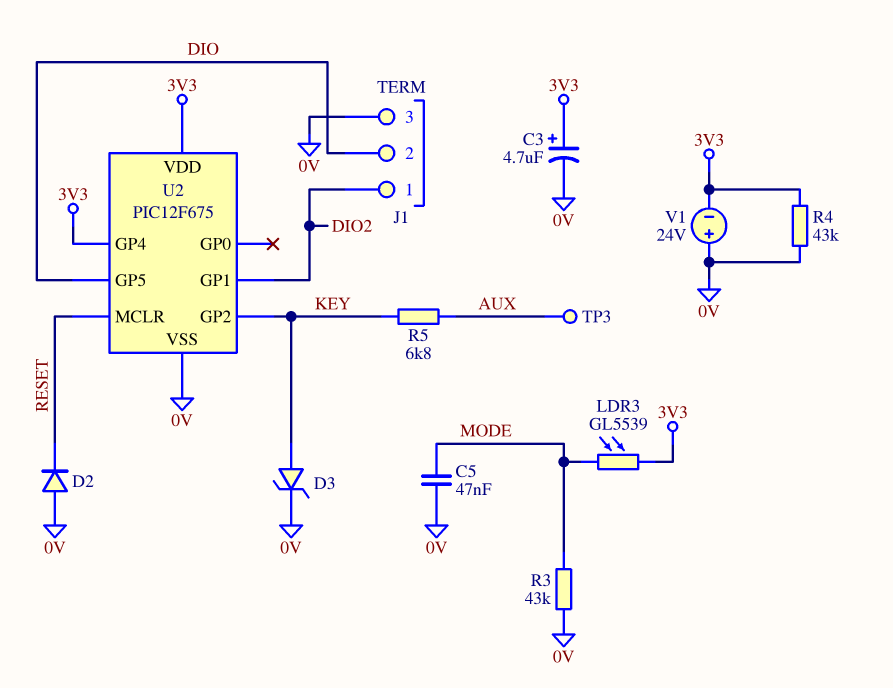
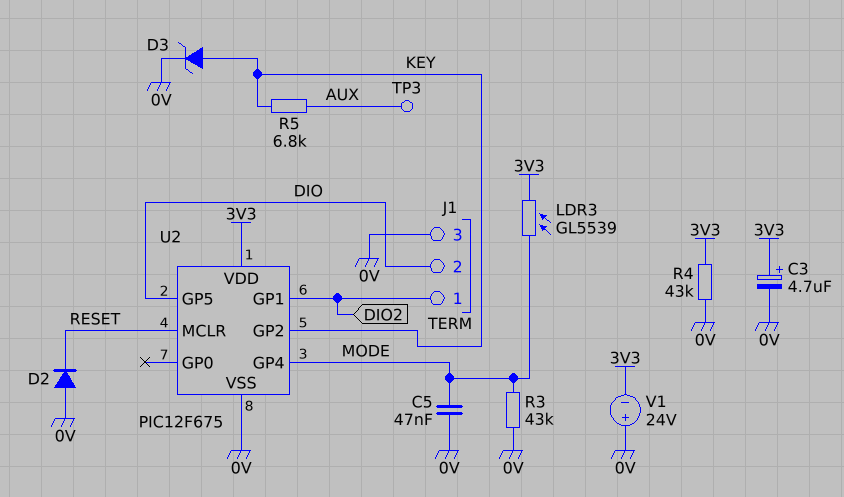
U2 pin GP4: 3V3 -> MODE

